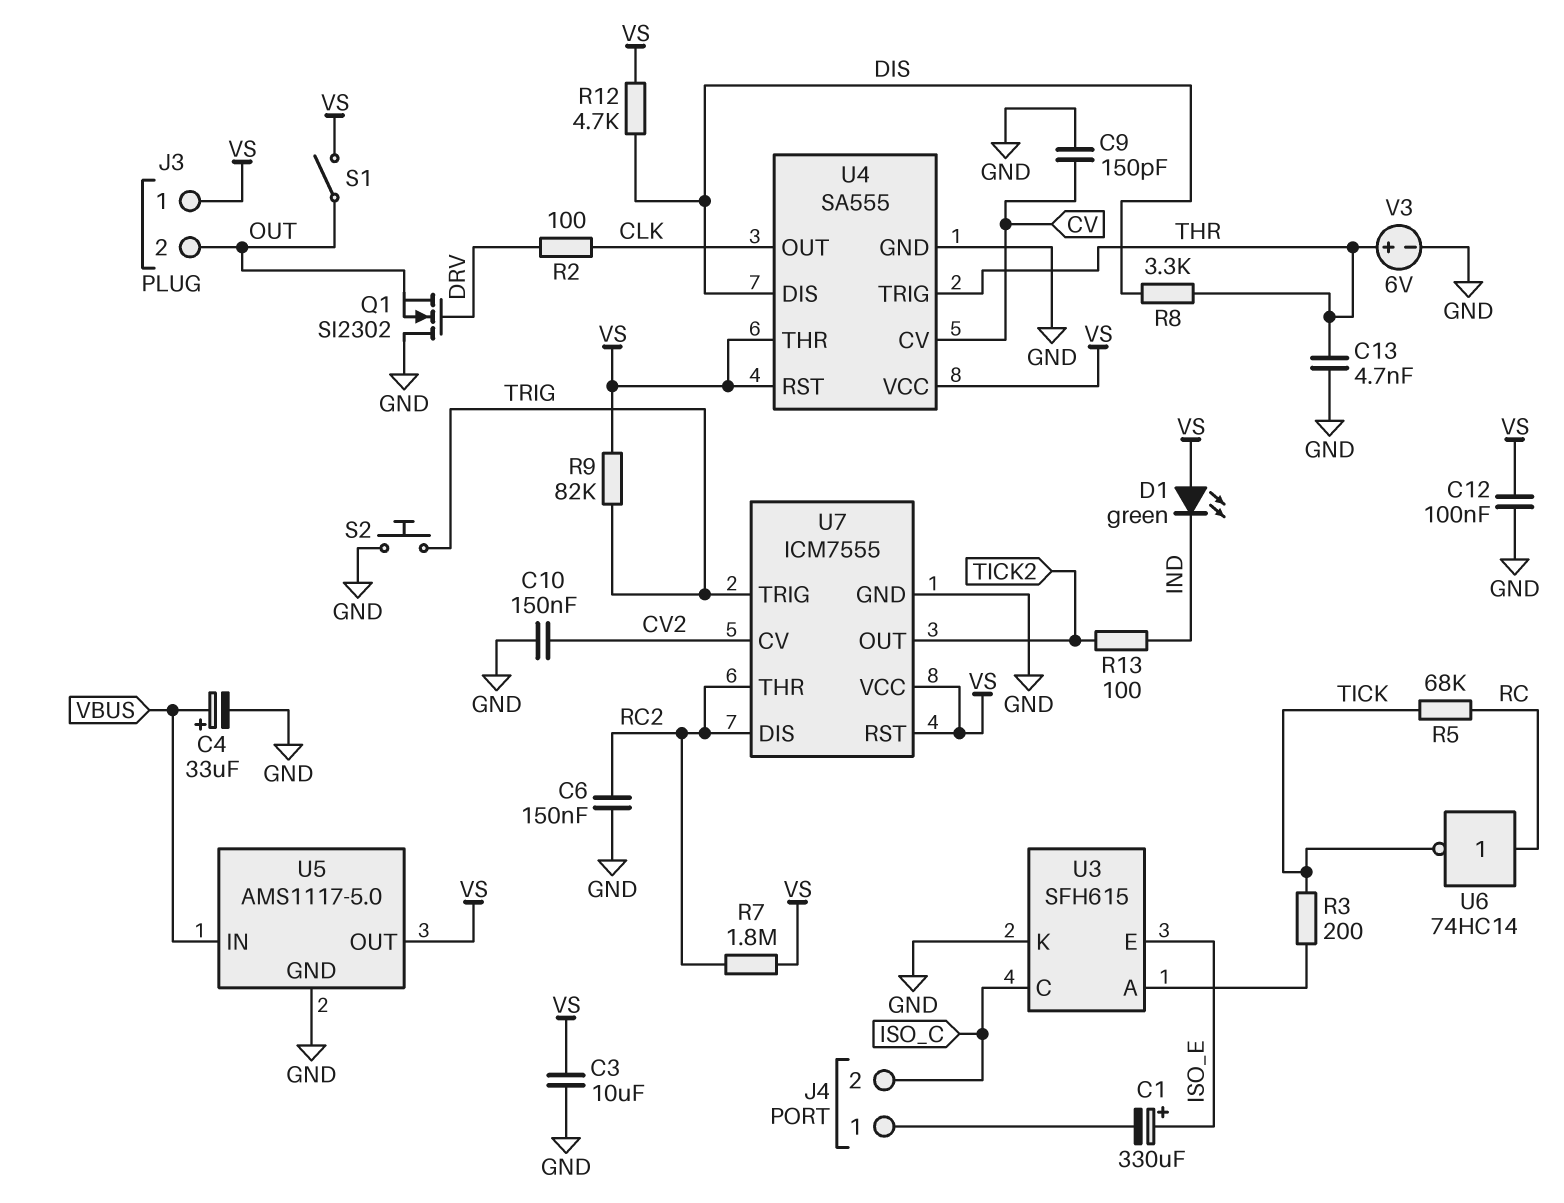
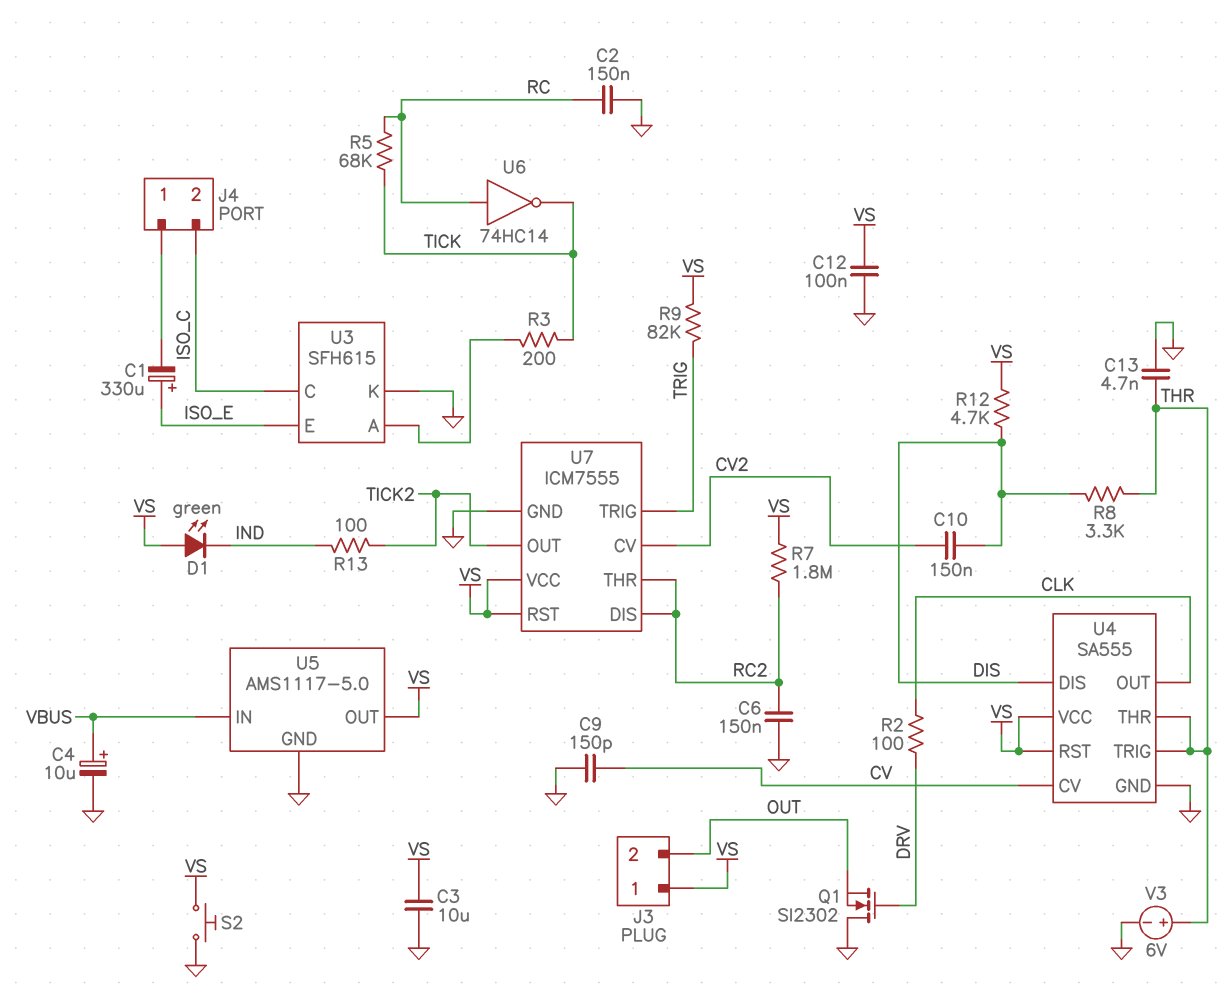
C2: none -> 150nF (GND, RC)
C4: 33uF (plus VBUS, minus GND) -> 10uF (plus VBUS, minus GND)
C10: 150nF (CV2, GND) -> 150nF (CV2, DIS)
S1: switch (OUT, VS) -> none
S2: button (GND, TRIG) -> button (GND, VS)
U4 pin THR: VS -> THR

